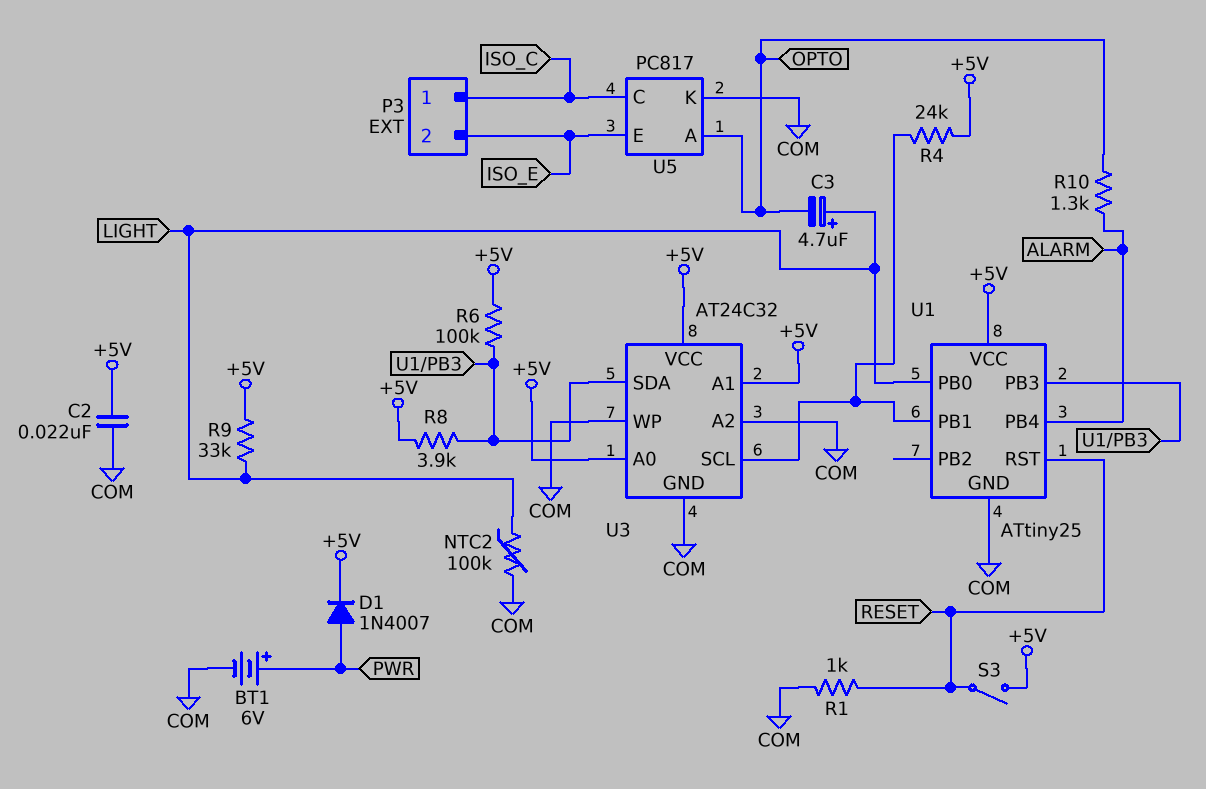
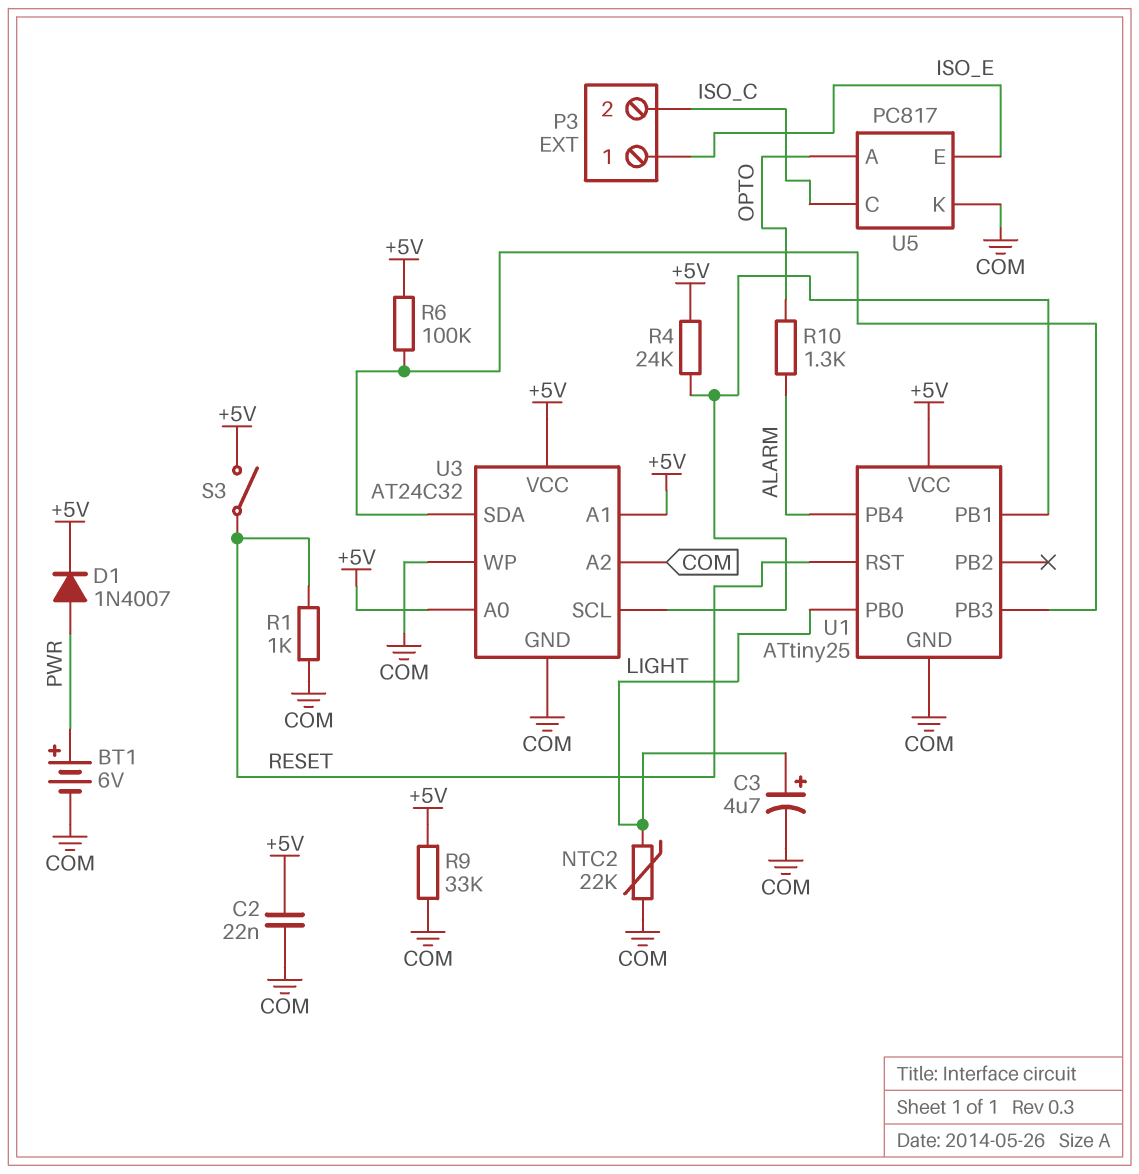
C3: 4.7uF (plus LIGHT, minus OPTO) -> 4.7uF (plus LIGHT, minus COM)
NTC2: 100k (COM, LIGHT) -> 22k (COM, LIGHT)
P3 pin 1: ISO_C -> ISO_E
P3 pin 2: ISO_E -> ISO_C
R8: 3.9k (+5V, U1/PB3) -> none
R9: 33k (+5V, LIGHT) -> 33k (+5V, COM)

